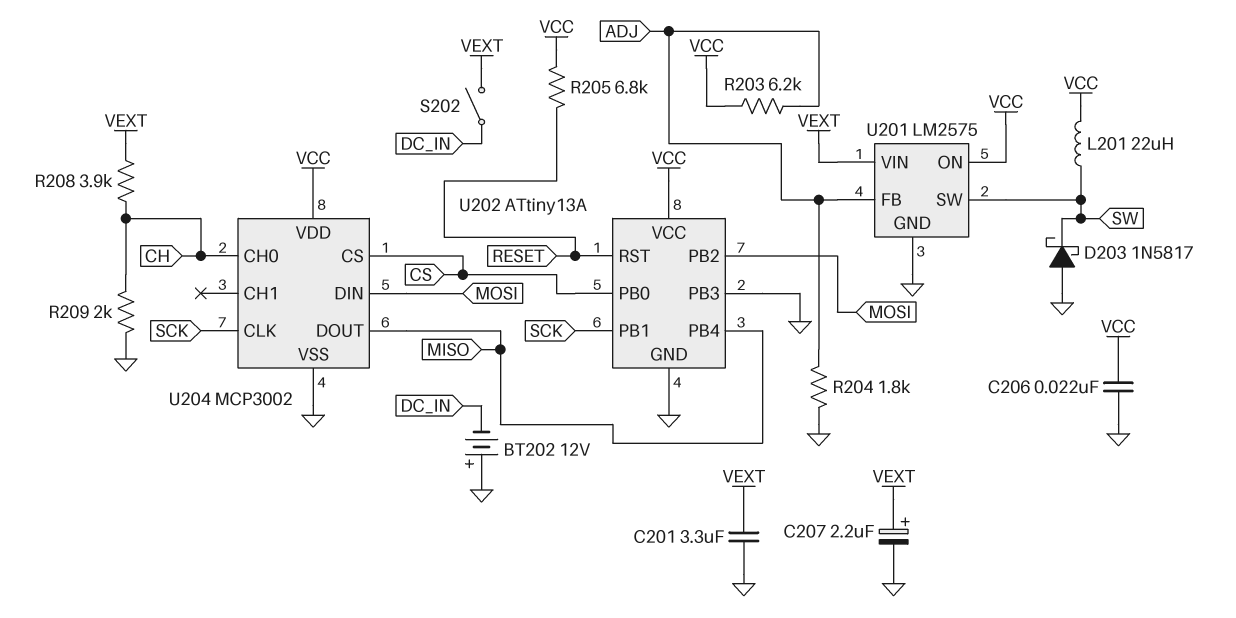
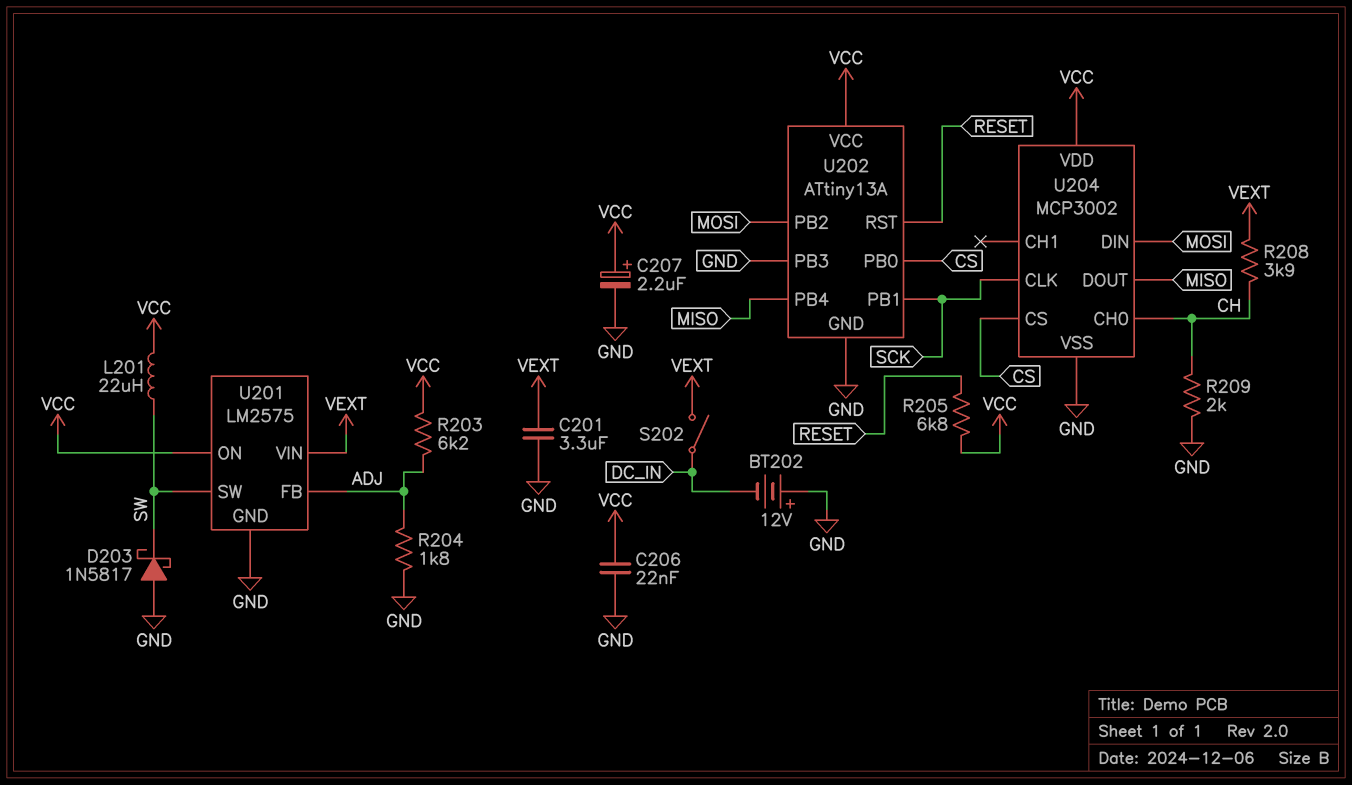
C207: 2.2uF (plus VEXT, minus GND) -> 2.2uF (plus VCC, minus GND)

